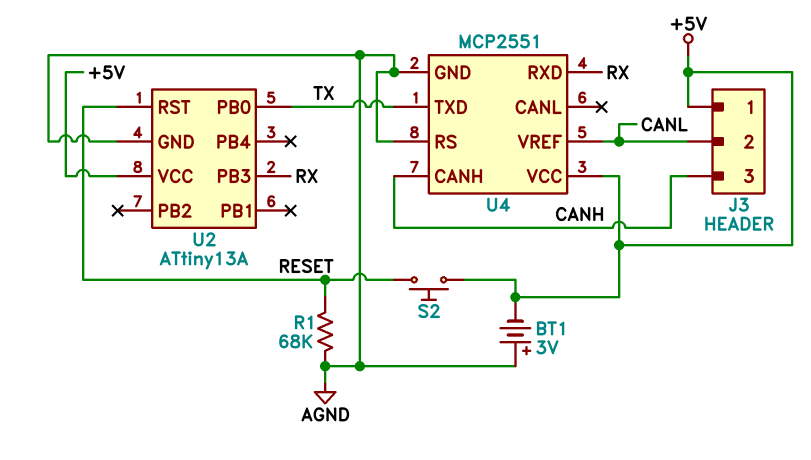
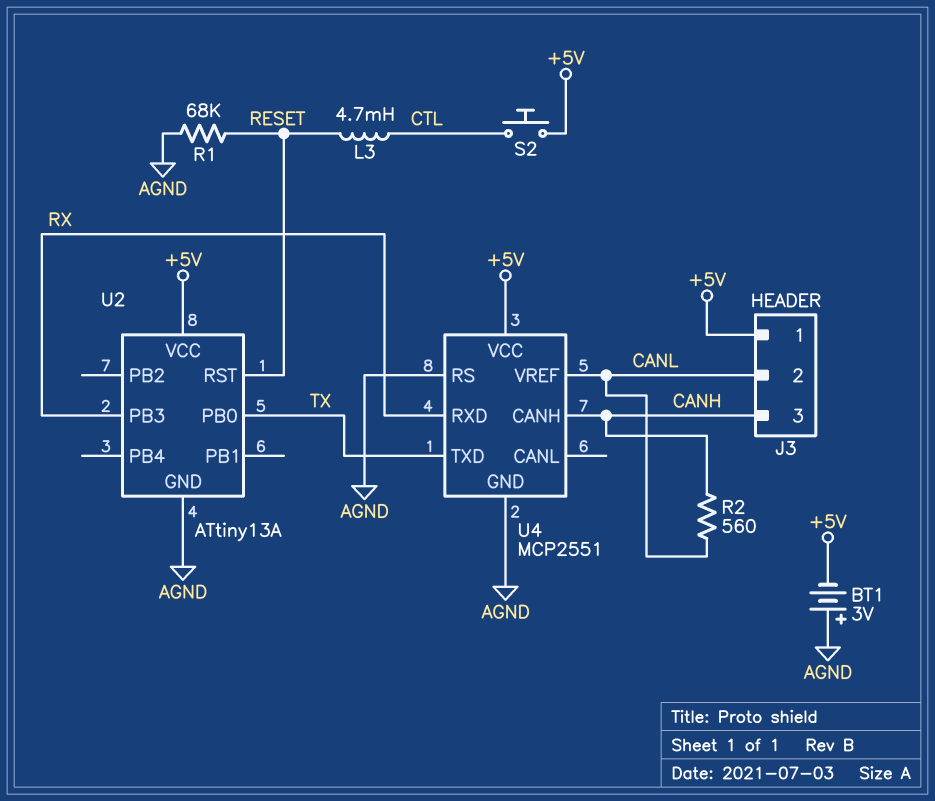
L3: none -> 4.7mH (CTL, RESET)
R2: none -> 560 (CANH, CANL)
S2: button (+5V, RESET) -> button (+5V, CTL)

